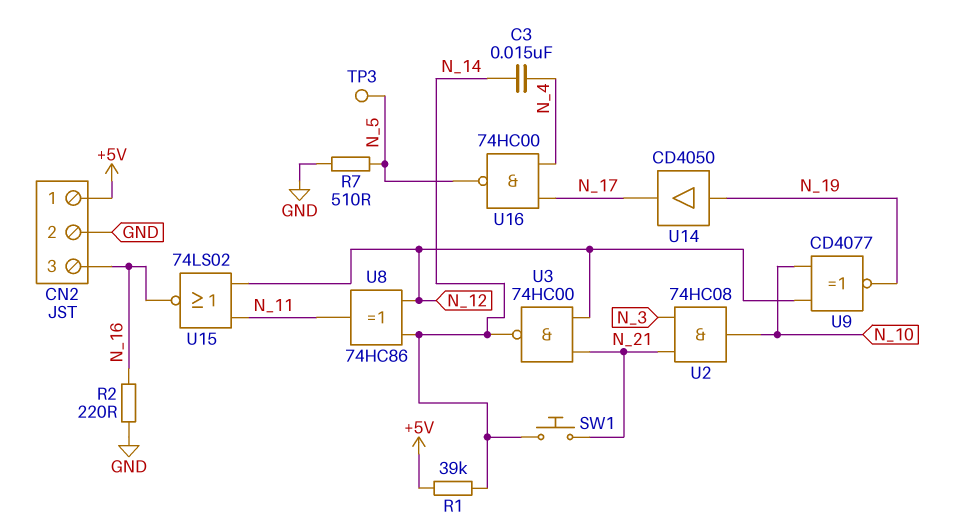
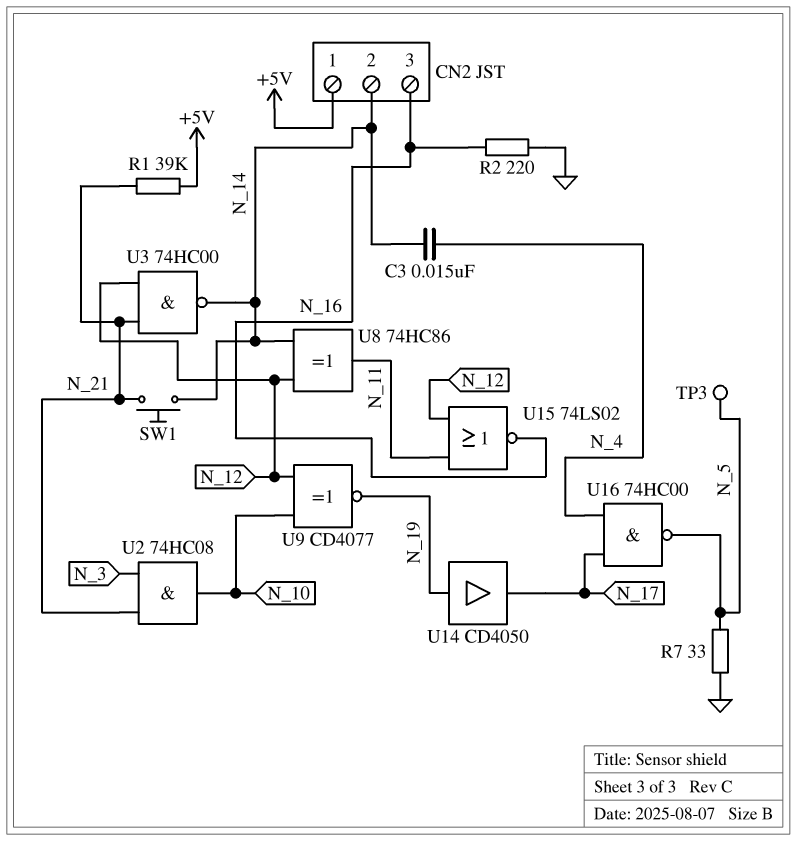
CN2 pin 2: GND -> N_14
R1: 39k (+5V, N_14) -> 39k (+5V, N_21)
R7: 510 (GND, N_5) -> 33 (GND, N_5)

